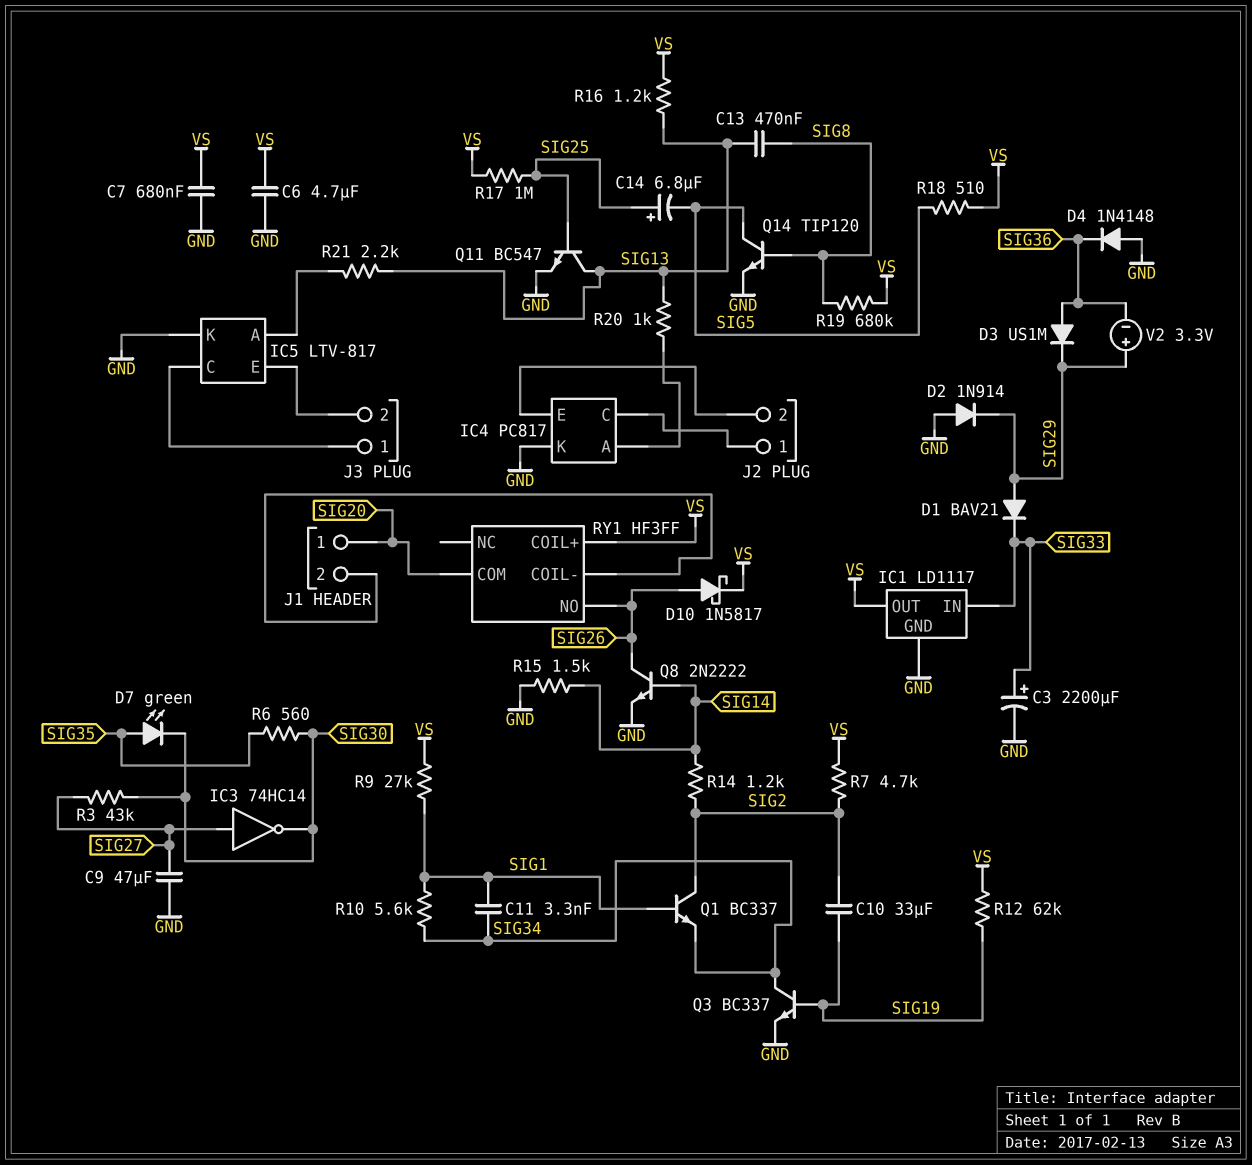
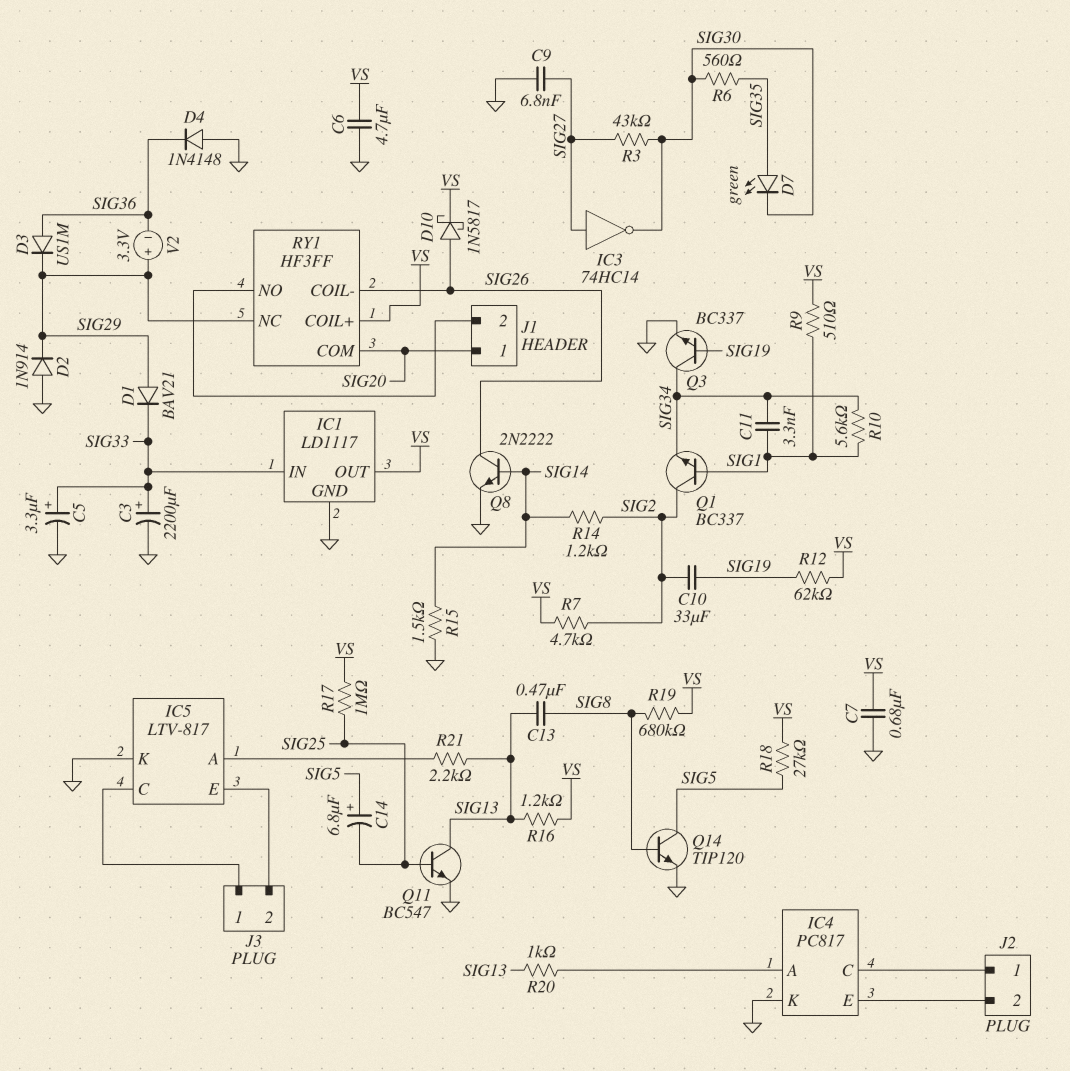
C5: none -> 3.3uF (plus SIG33, minus GND)
C9: 47uF (GND, SIG27) -> 6.8nF (GND, SIG27)
C14: 6.8uF (plus SIG25, minus SIG5) -> 6.8uF (plus SIG5, minus SIG25)
R9: 27k (SIG1, VS) -> 510 (SIG1, VS)
R18: 510 (SIG5, VS) -> 27k (SIG5, VS)
RY1 pin COIL-: J1/2 -> SIG26
RY1 pin NC: none -> SIG29
RY1 pin NO: SIG26 -> J1/2

